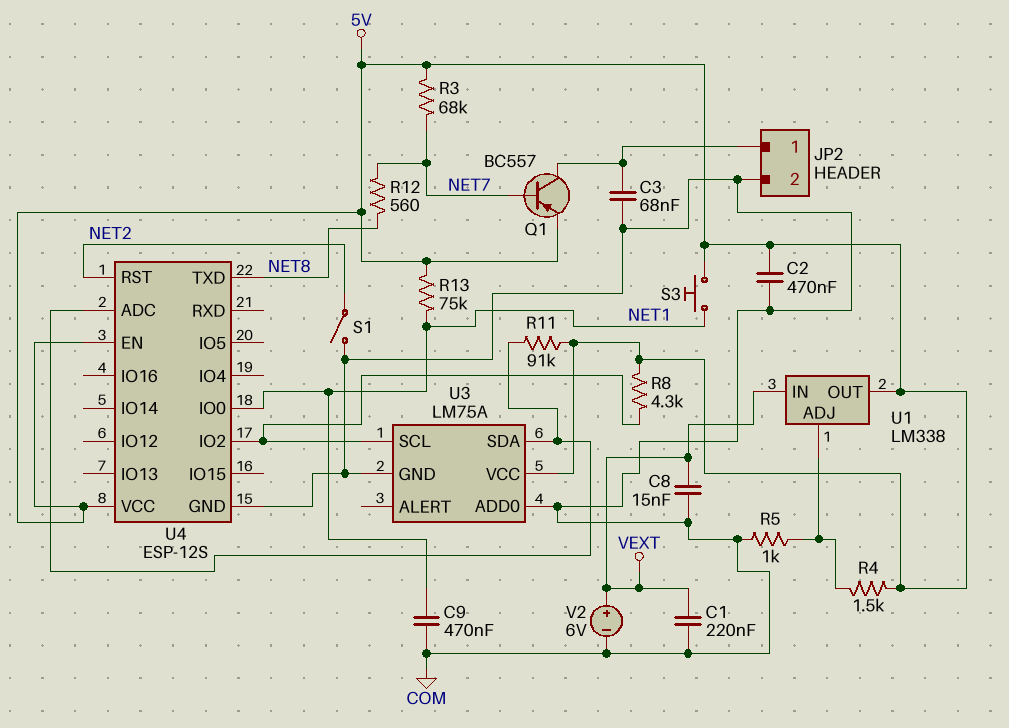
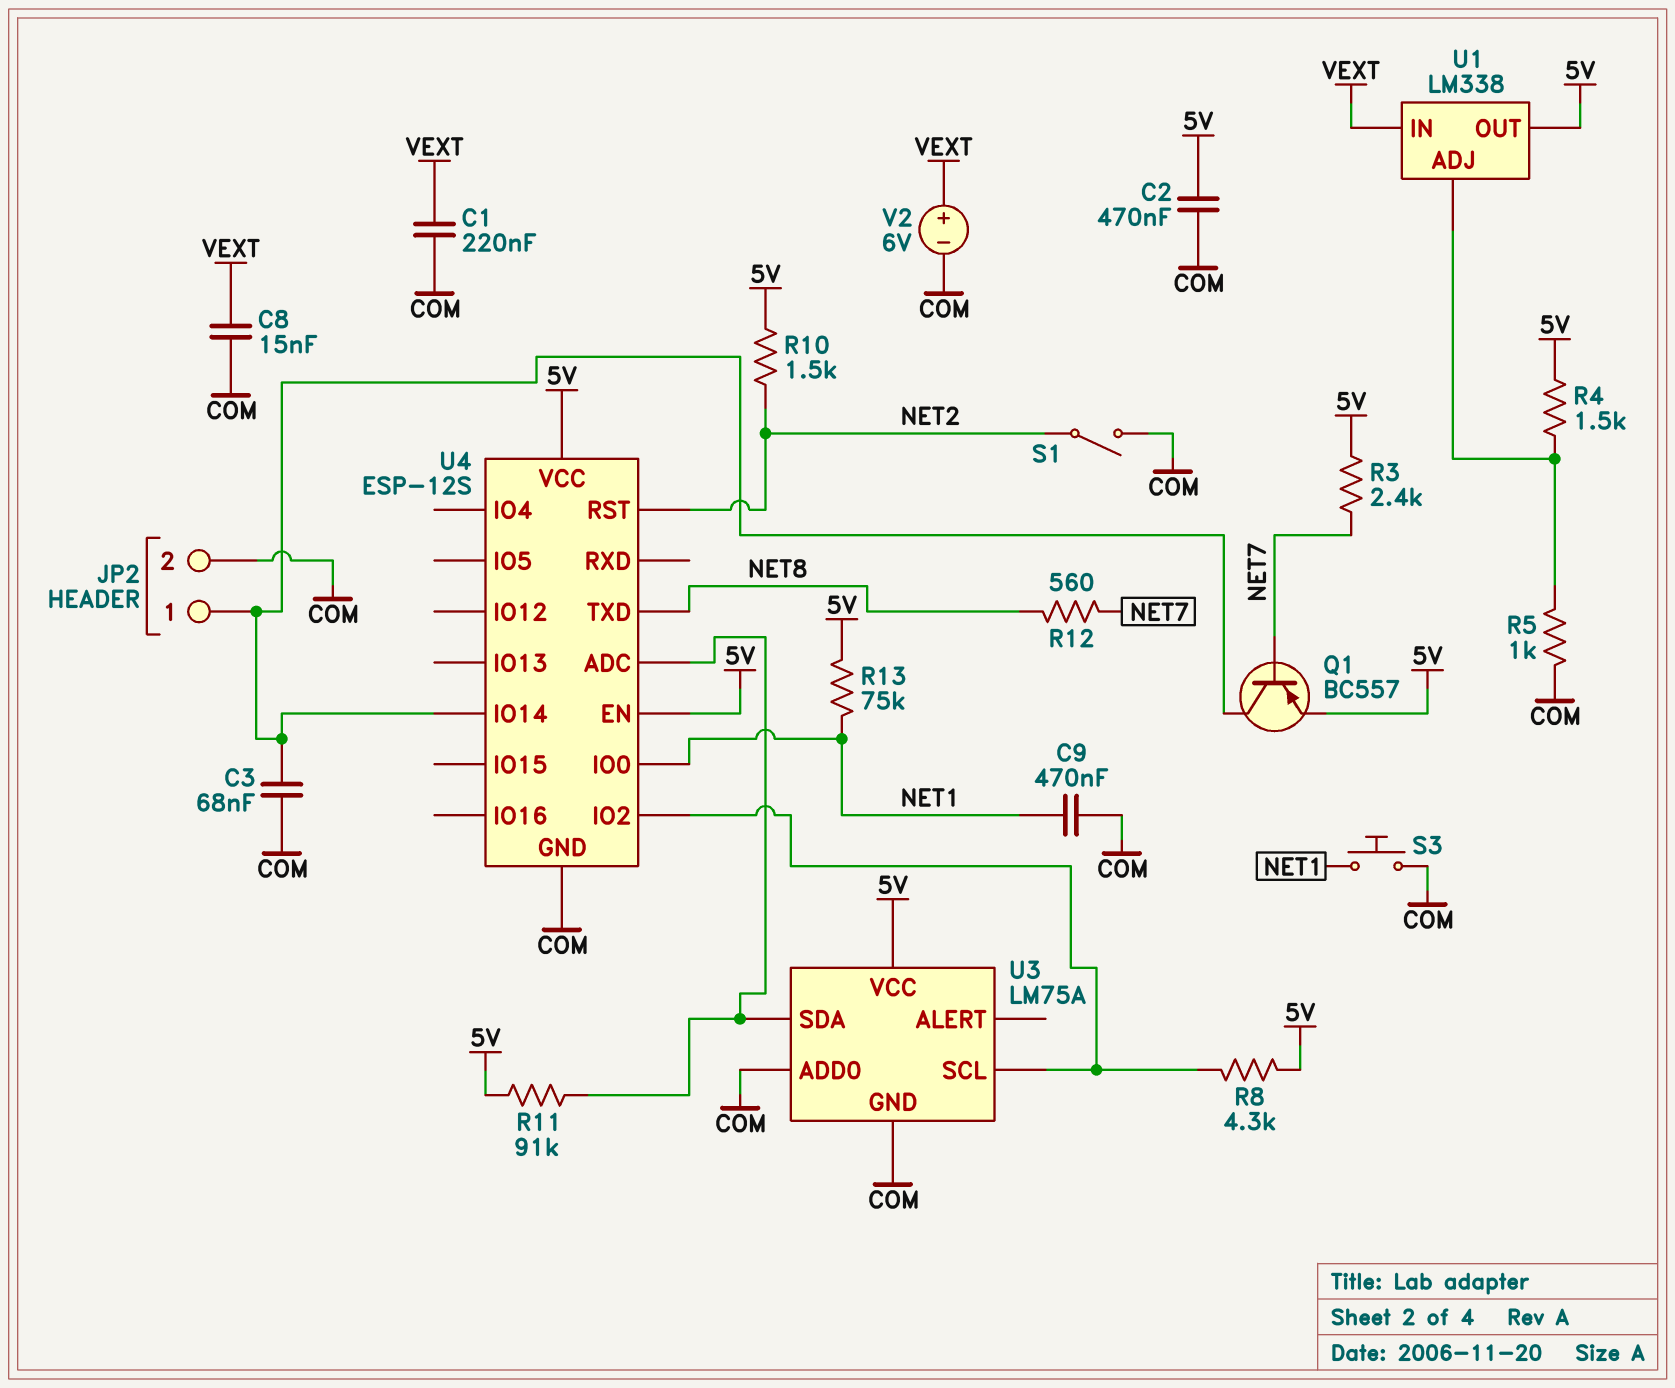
R3: 68k (5V, NET7) -> 2.4k (5V, NET7)
R10: none -> 1.5k (5V, NET2)
S3: button (5V, NET1) -> button (COM, NET1)
U4 pin IO14: none -> JP2/1

